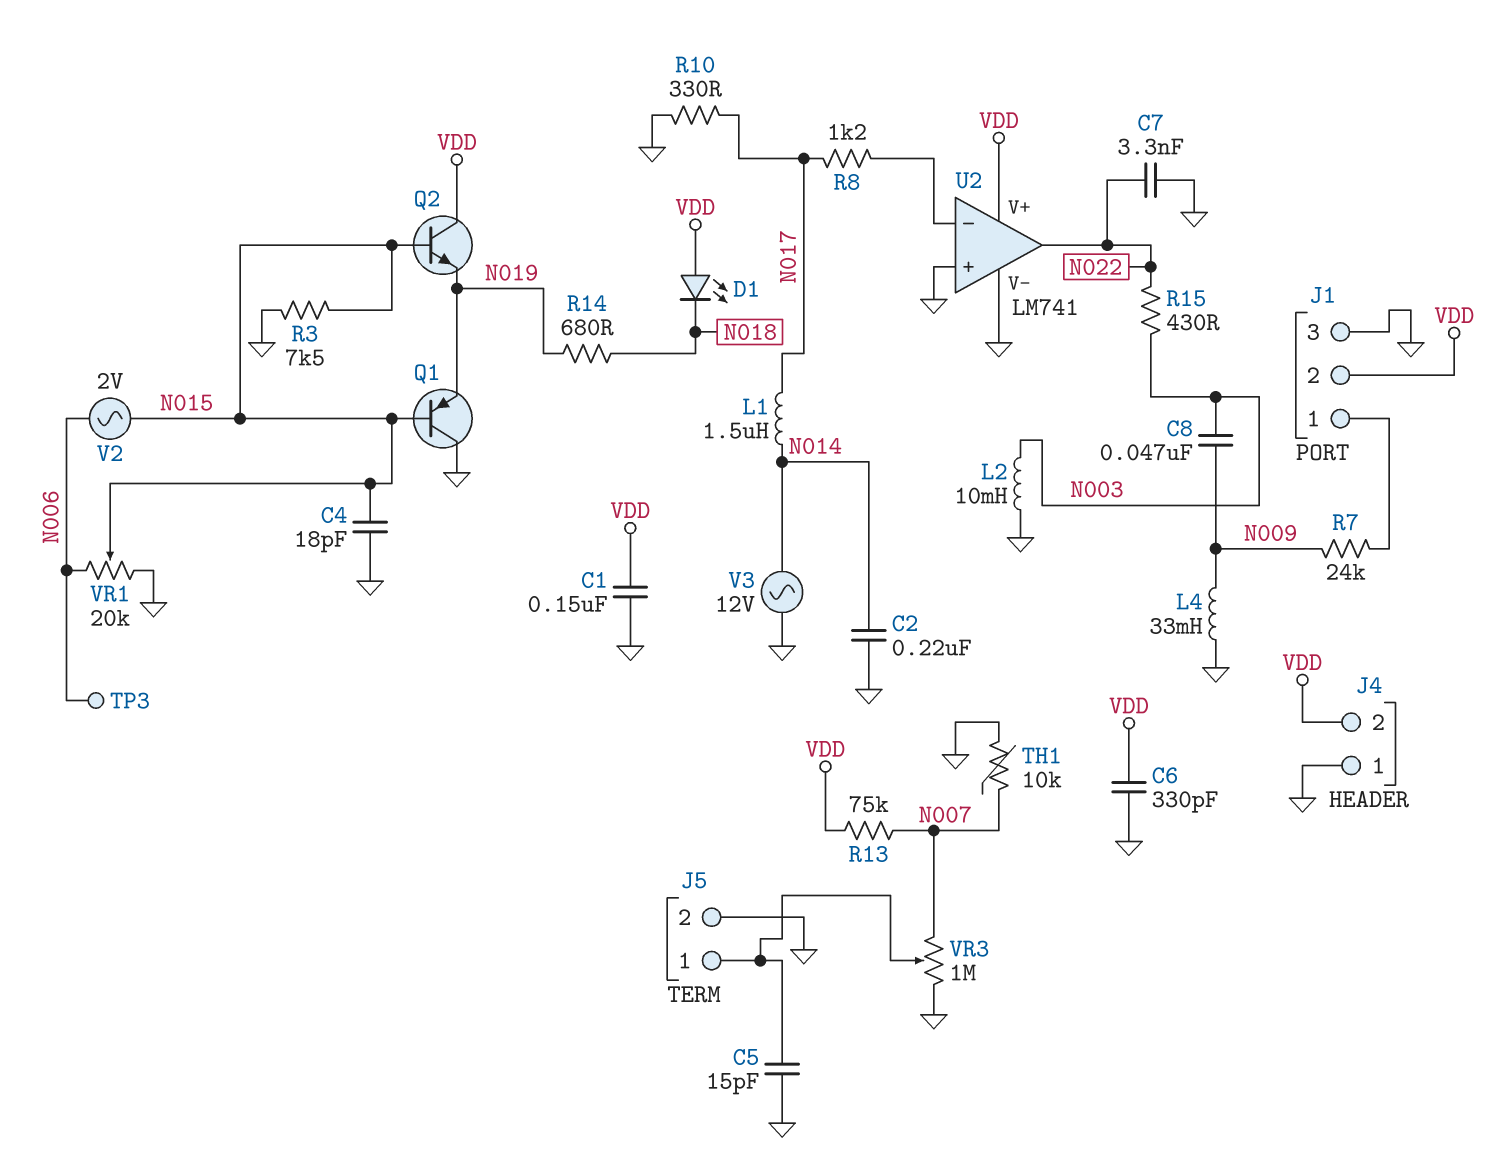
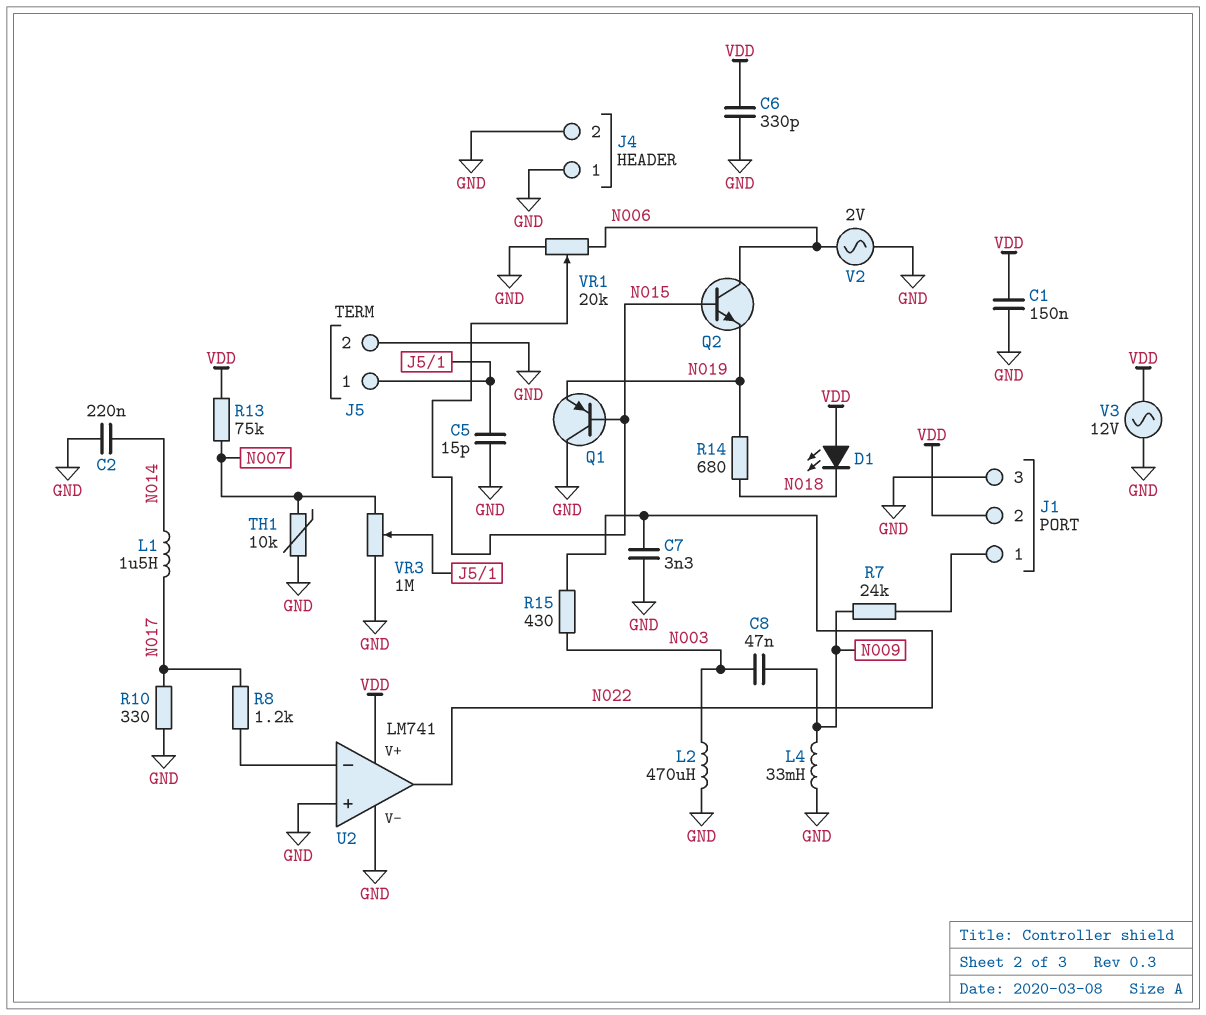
C4: 18pF (GND, N015) -> none
J4 pin 2: VDD -> GND
L2: 10mH (GND, N003) -> 470uH (GND, N003)
Q2: NPN (B N015, C VDD, E N019) -> NPN (B N015, C N006, E N019)
R3: 7.5k (GND, N015) -> none
TP3: test point (N006) -> none
V2: AC 2V (N006, N015) -> AC 2V (GND, N006)
V3: AC 12V (GND, N014) -> AC 12V (GND, VDD)

